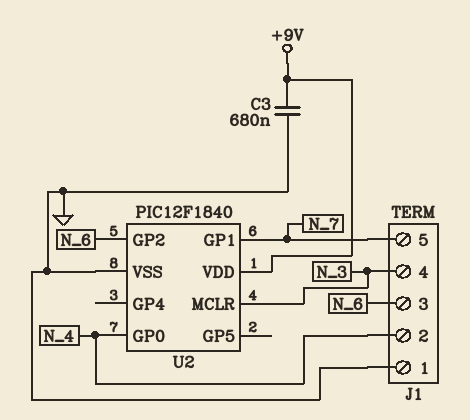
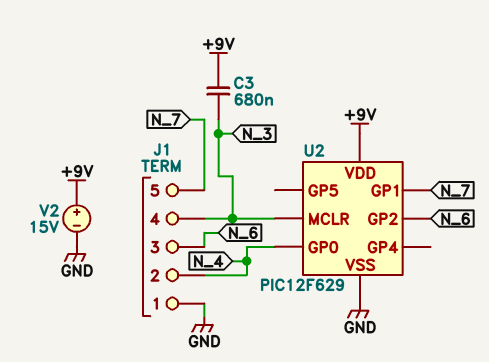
C3: 680nF (+9V, GND) -> 680nF (+9V, N_3)
U2: PIC12F1840 -> PIC12F629
V2: none -> 15V (plus +9V, minus GND)

